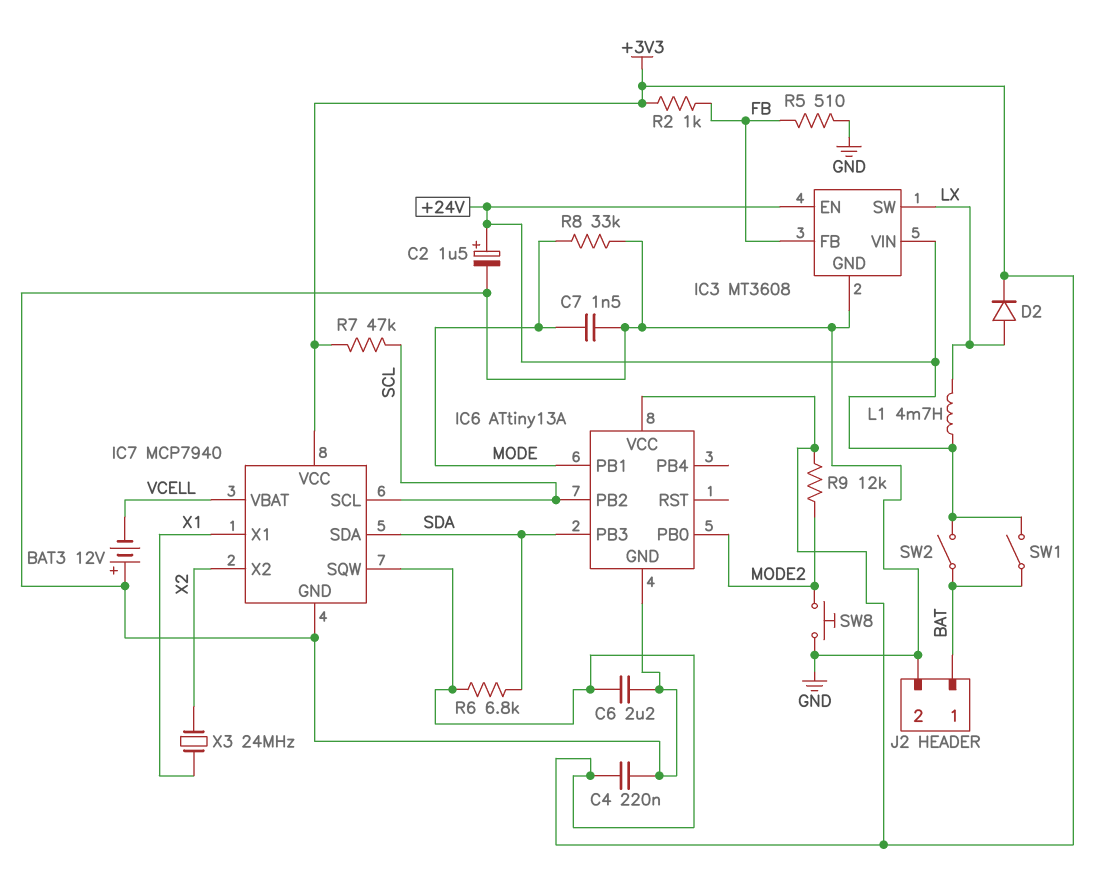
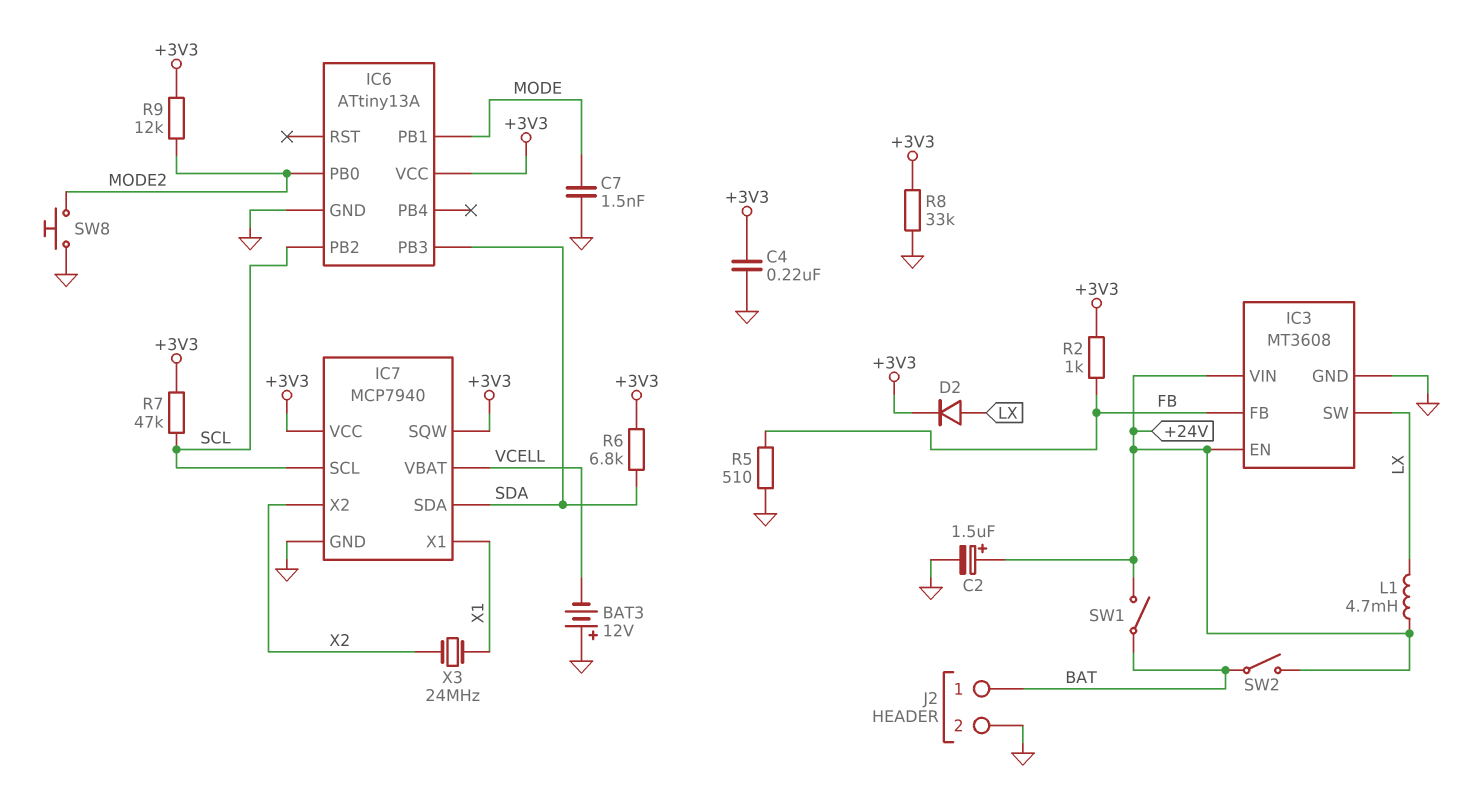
C6: 2.2uF (+3V3, GND) -> none
R8: 33k (GND, MODE) -> 33k (+3V3, GND)

